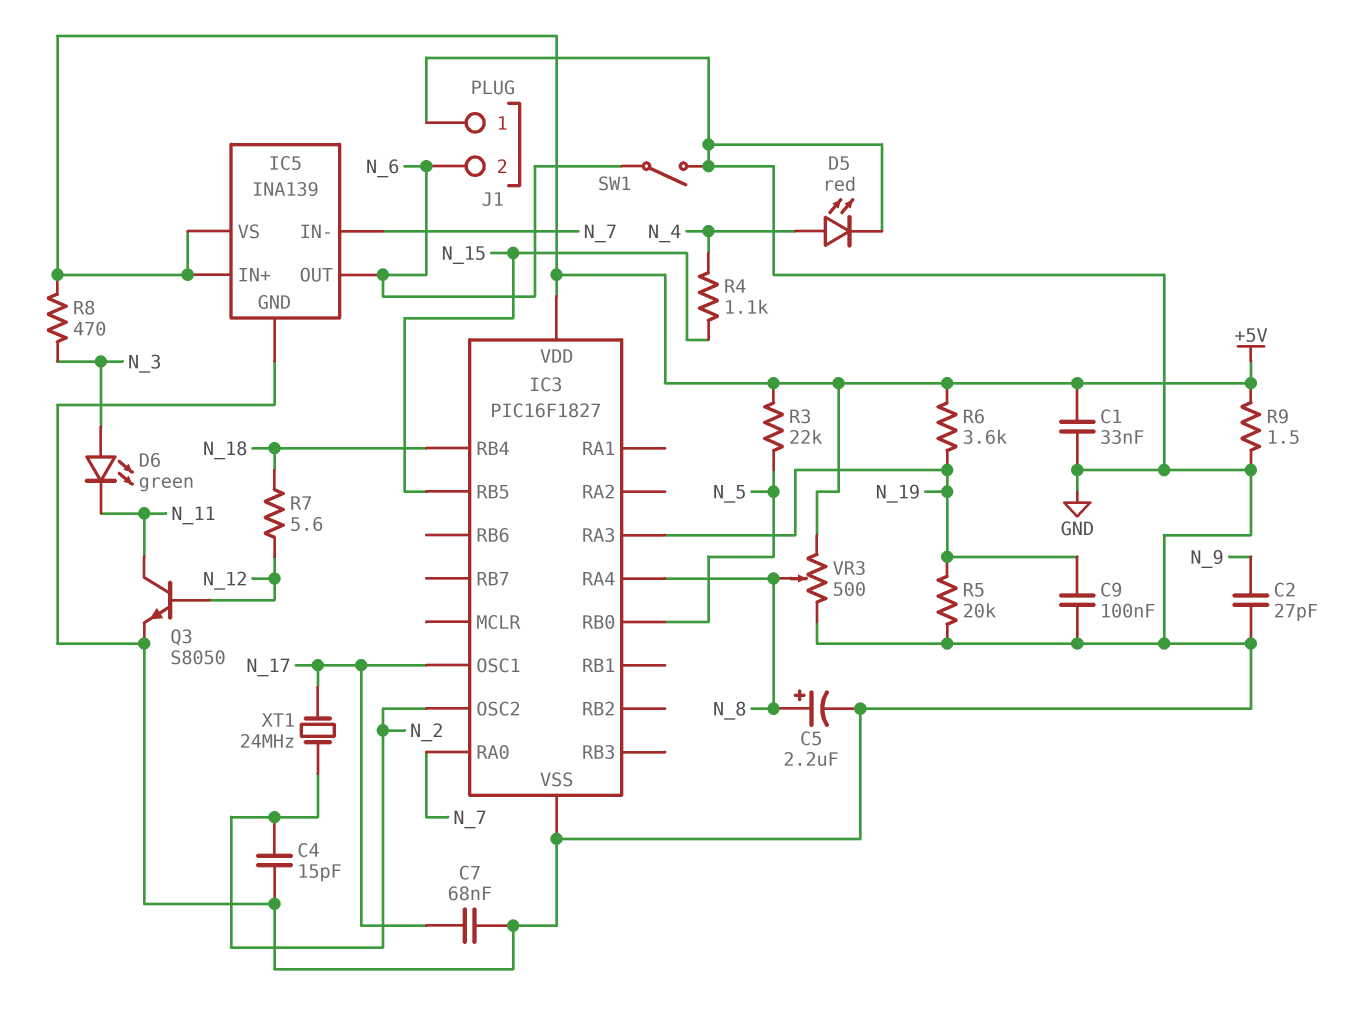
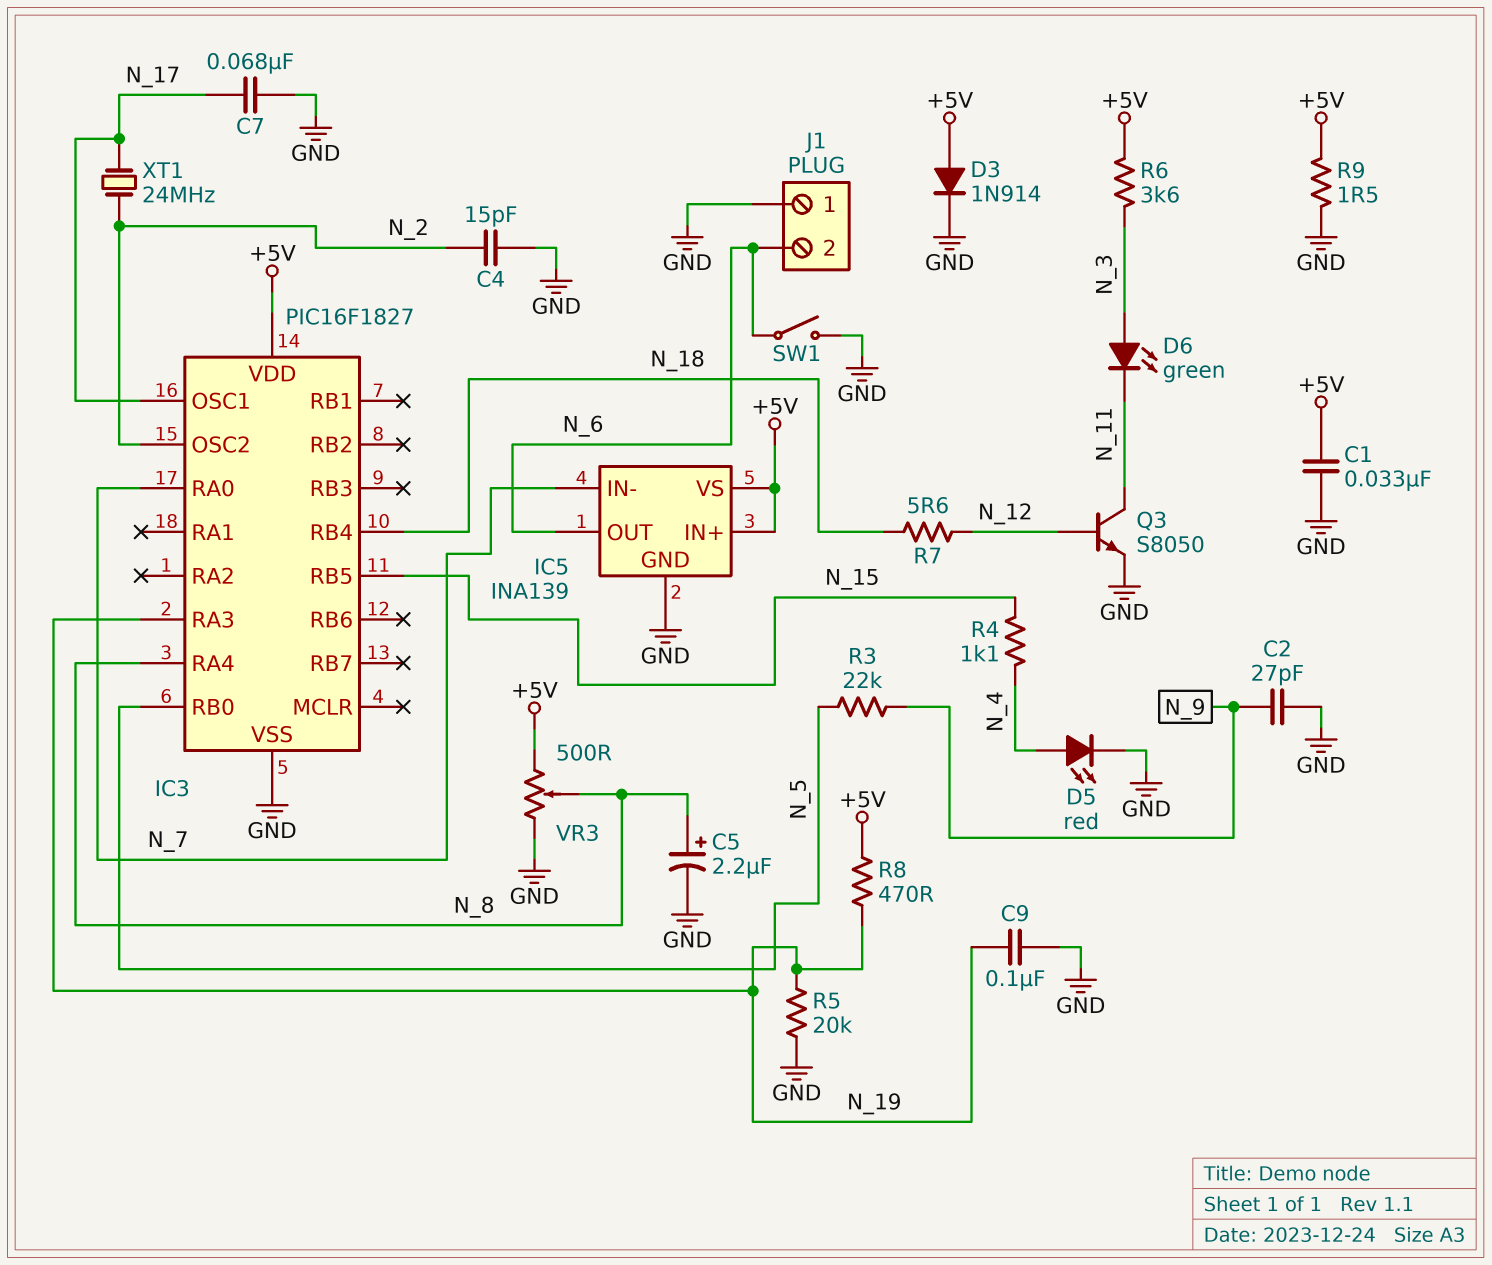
D3: none -> diode 1N914 (A +5V, K GND)
R3: 22k (+5V, N_5) -> 22k (N_5, N_9)
R6: 3.6k (+5V, N_19) -> 3.6k (+5V, N_3)
R8: 470 (+5V, N_3) -> 470 (+5V, N_19)

